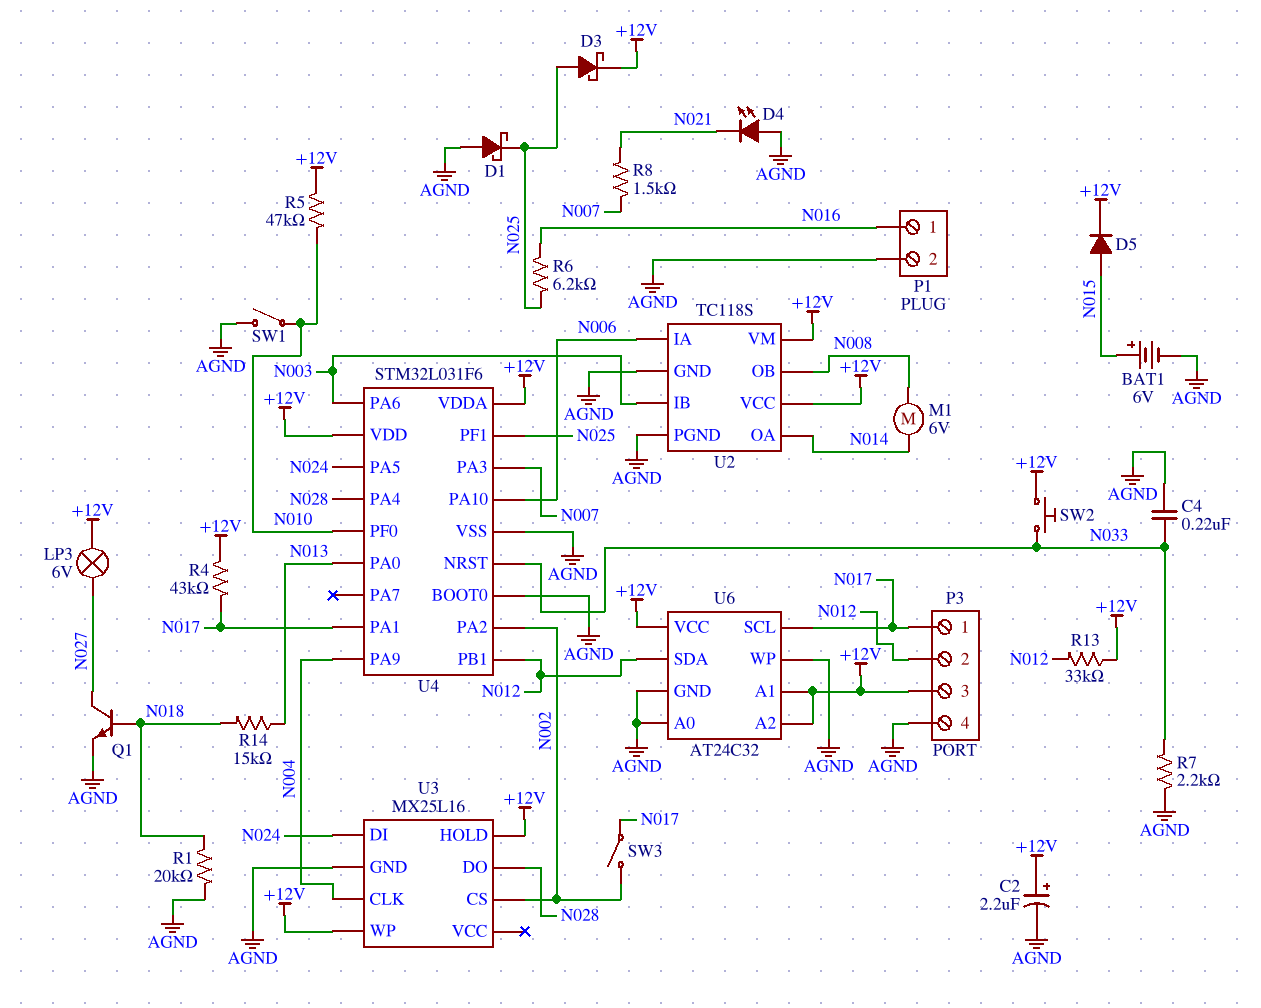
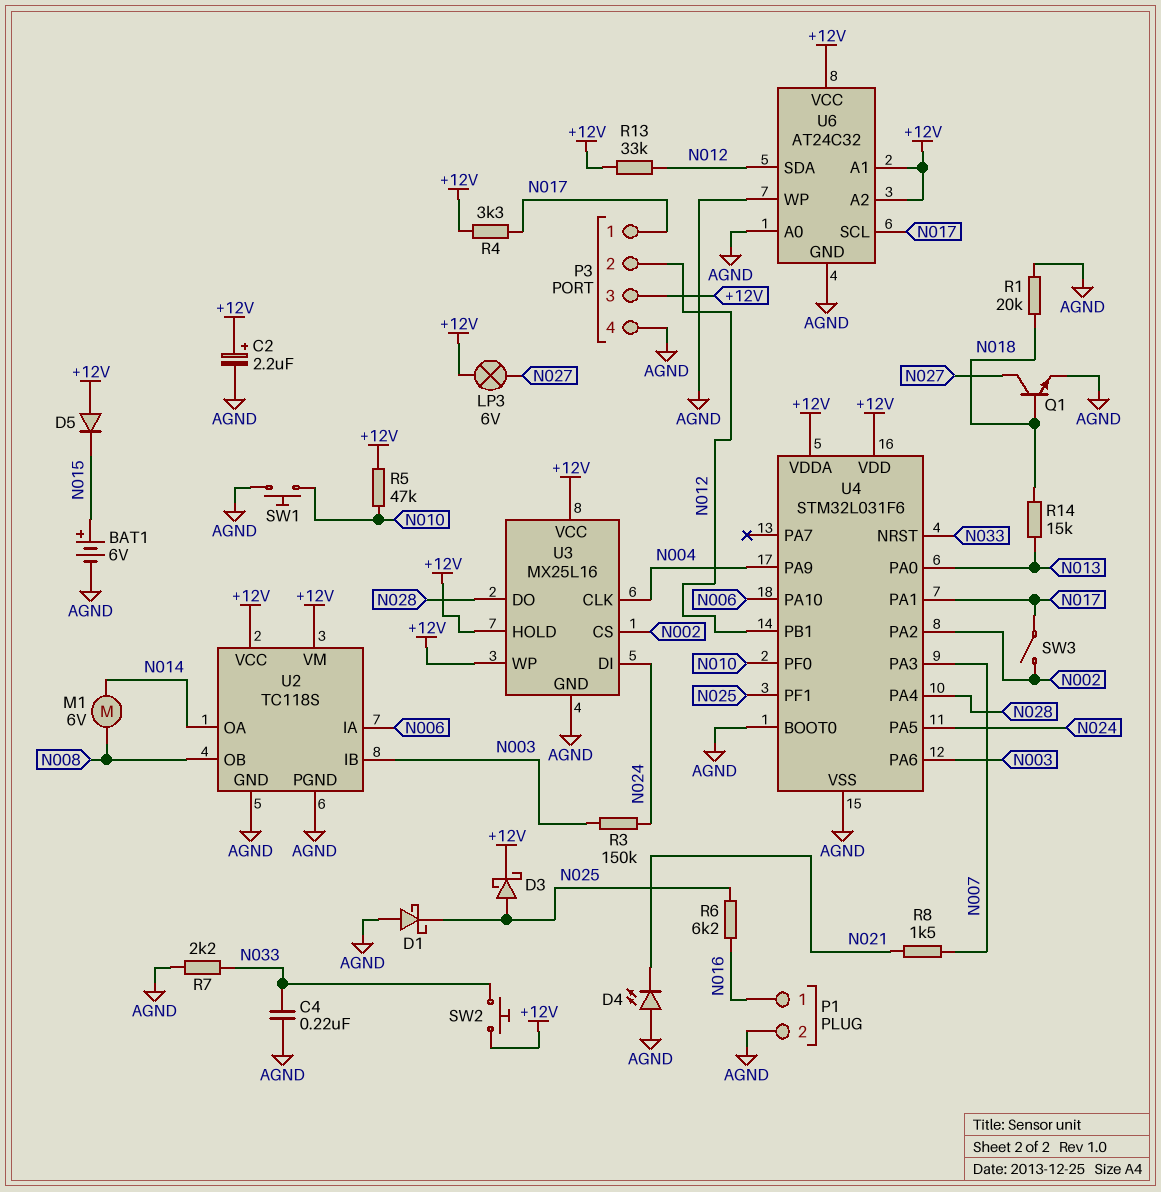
D5: diode (A N015, K +12V) -> diode (A +12V, K N015)
R3: none -> 150k (N003, N024)
R4: 43k (+12V, N017) -> 3.3k (+12V, N017)
SW1: switch (AGND, N010) -> button (AGND, N010)
U3 pin VCC: none -> +12V

